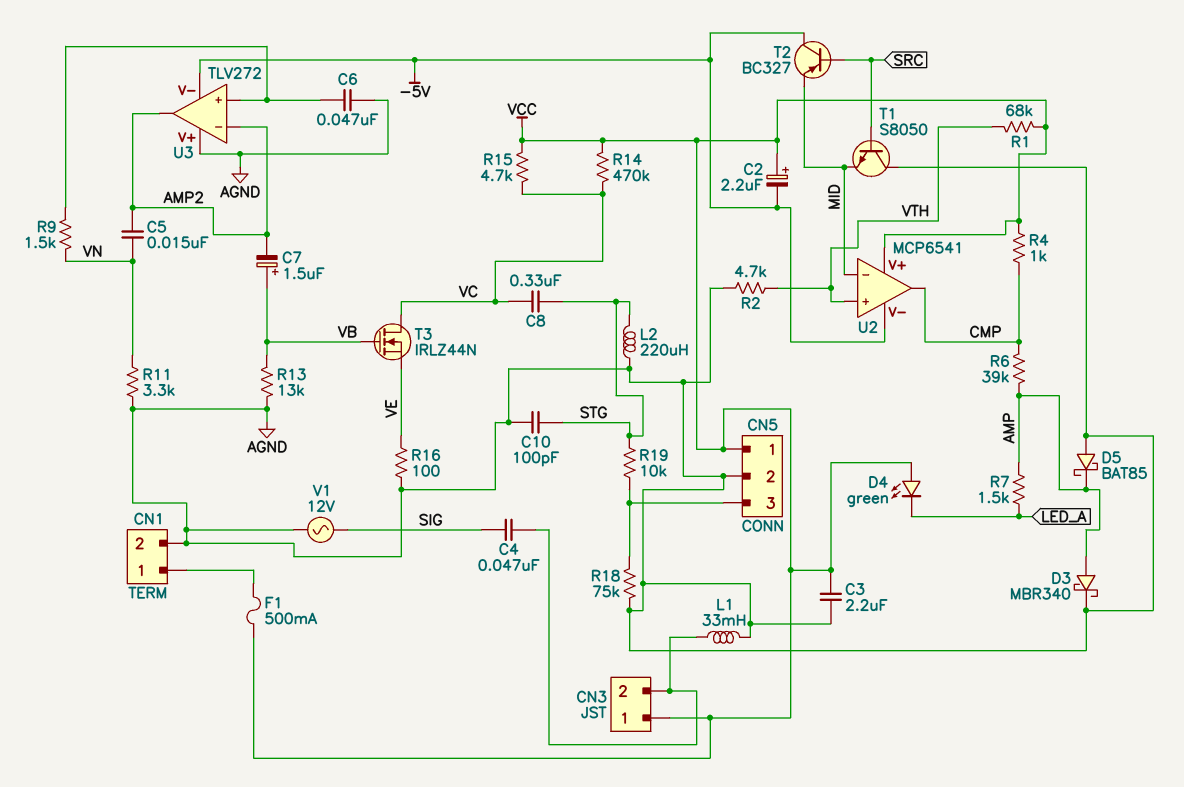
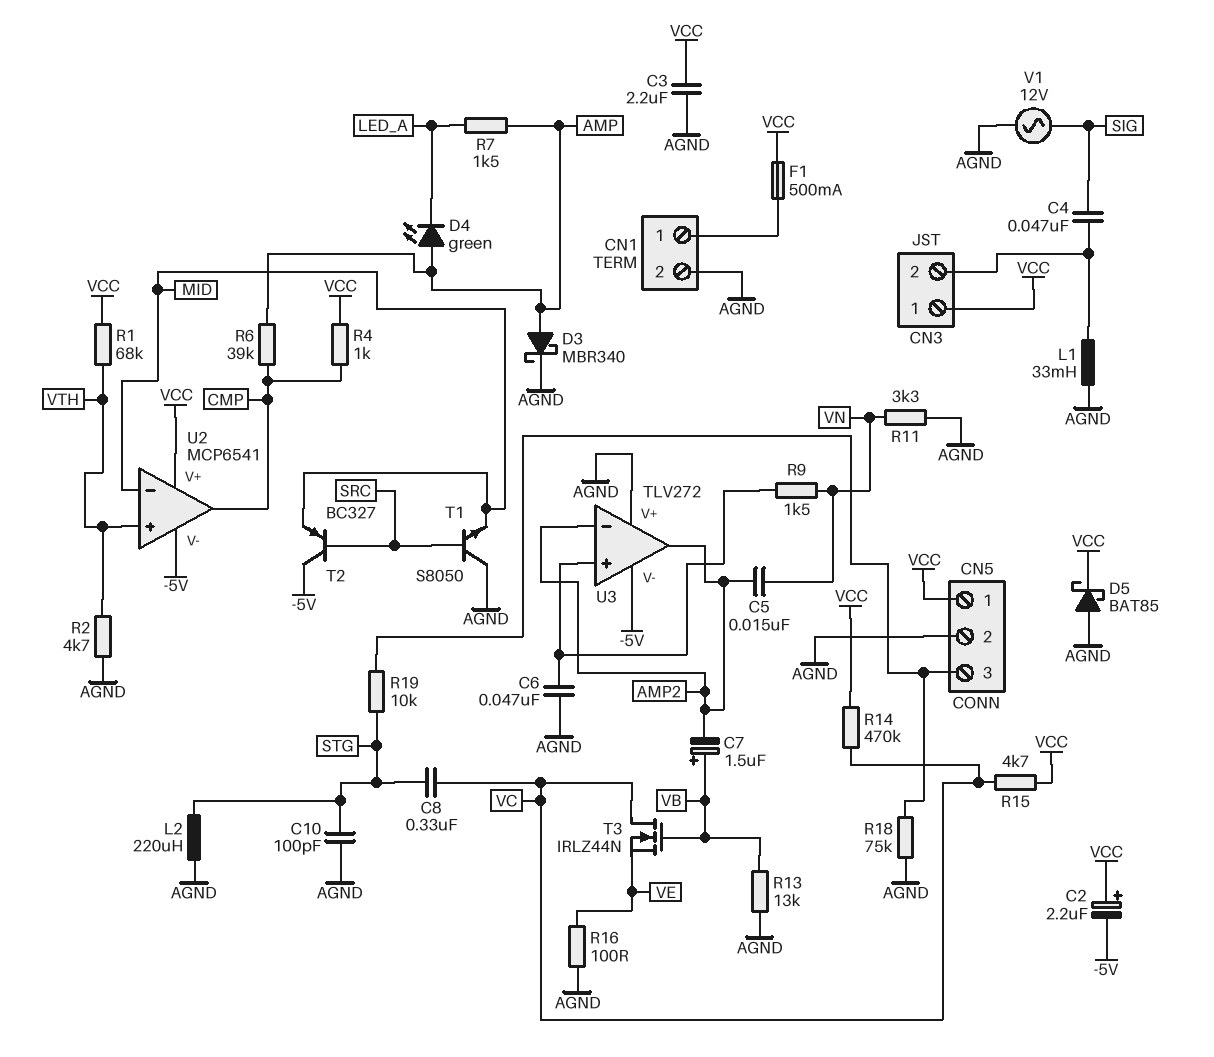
D4: LED green (A VCC, K LED_A) -> LED green (A AMP, K LED_A)
D5: schottky BAT85 (A AGND, K AMP) -> schottky BAT85 (A AGND, K VCC)

